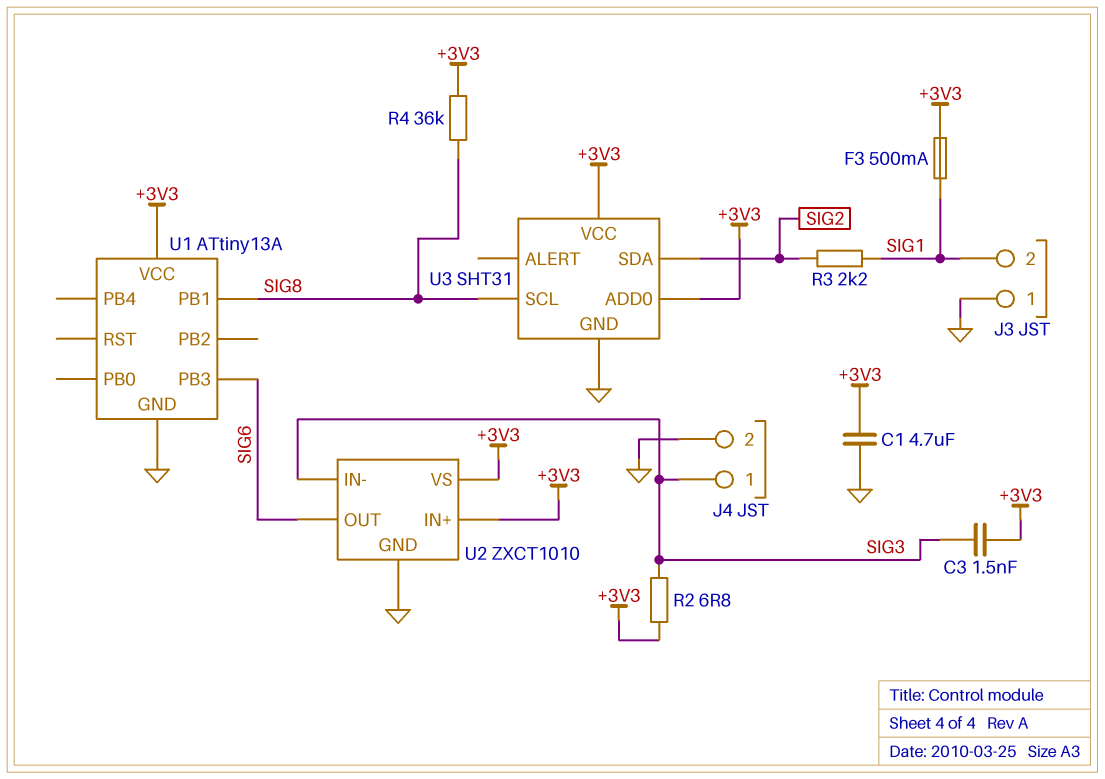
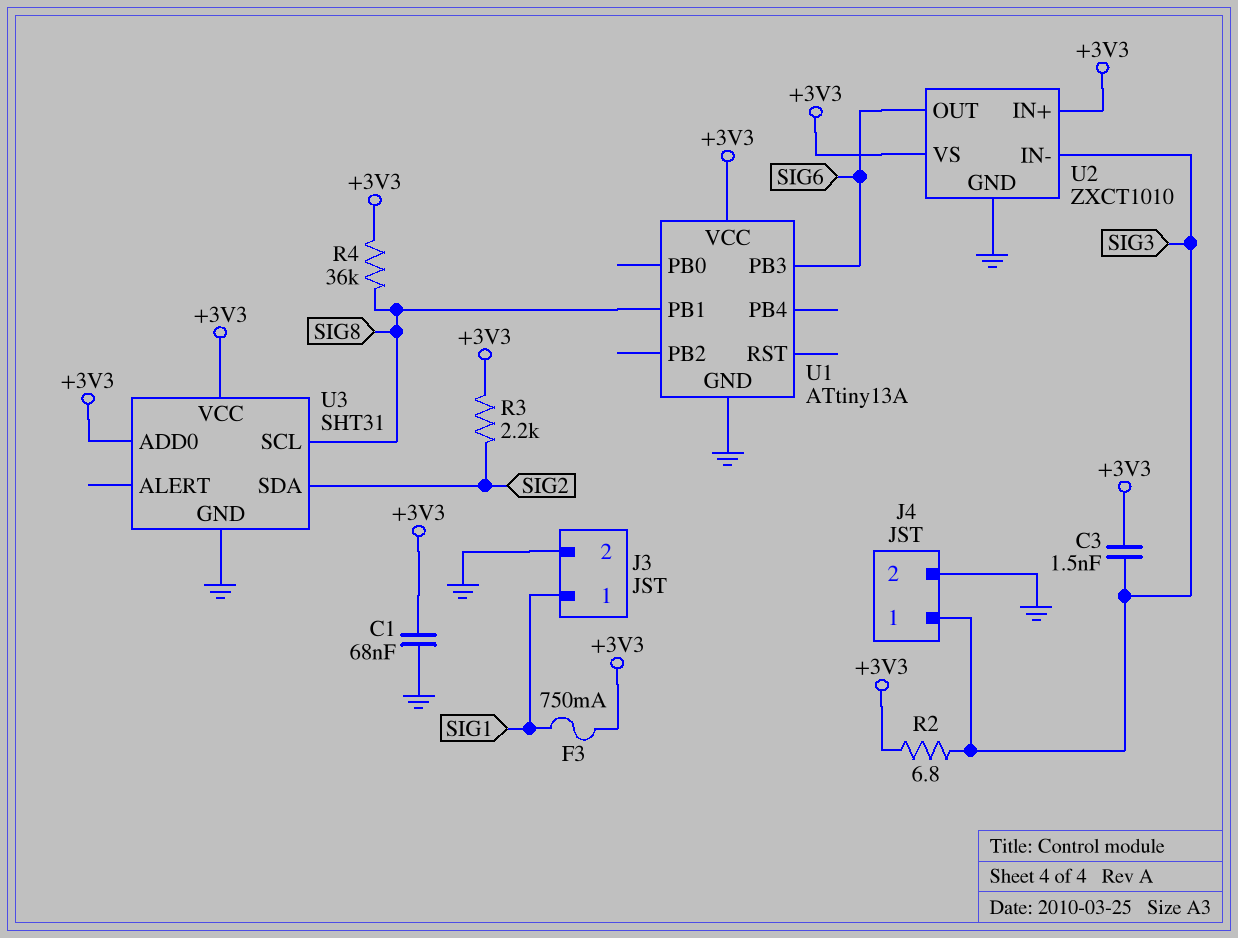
C1: 4.7uF (+3V3, GND) -> 68nF (+3V3, GND)
F3: 500mA (+3V3, SIG1) -> 750mA (+3V3, SIG1)
J3 pin 1: GND -> SIG1
J3 pin 2: SIG1 -> GND
R3: 2.2k (SIG1, SIG2) -> 2.2k (+3V3, SIG2)

